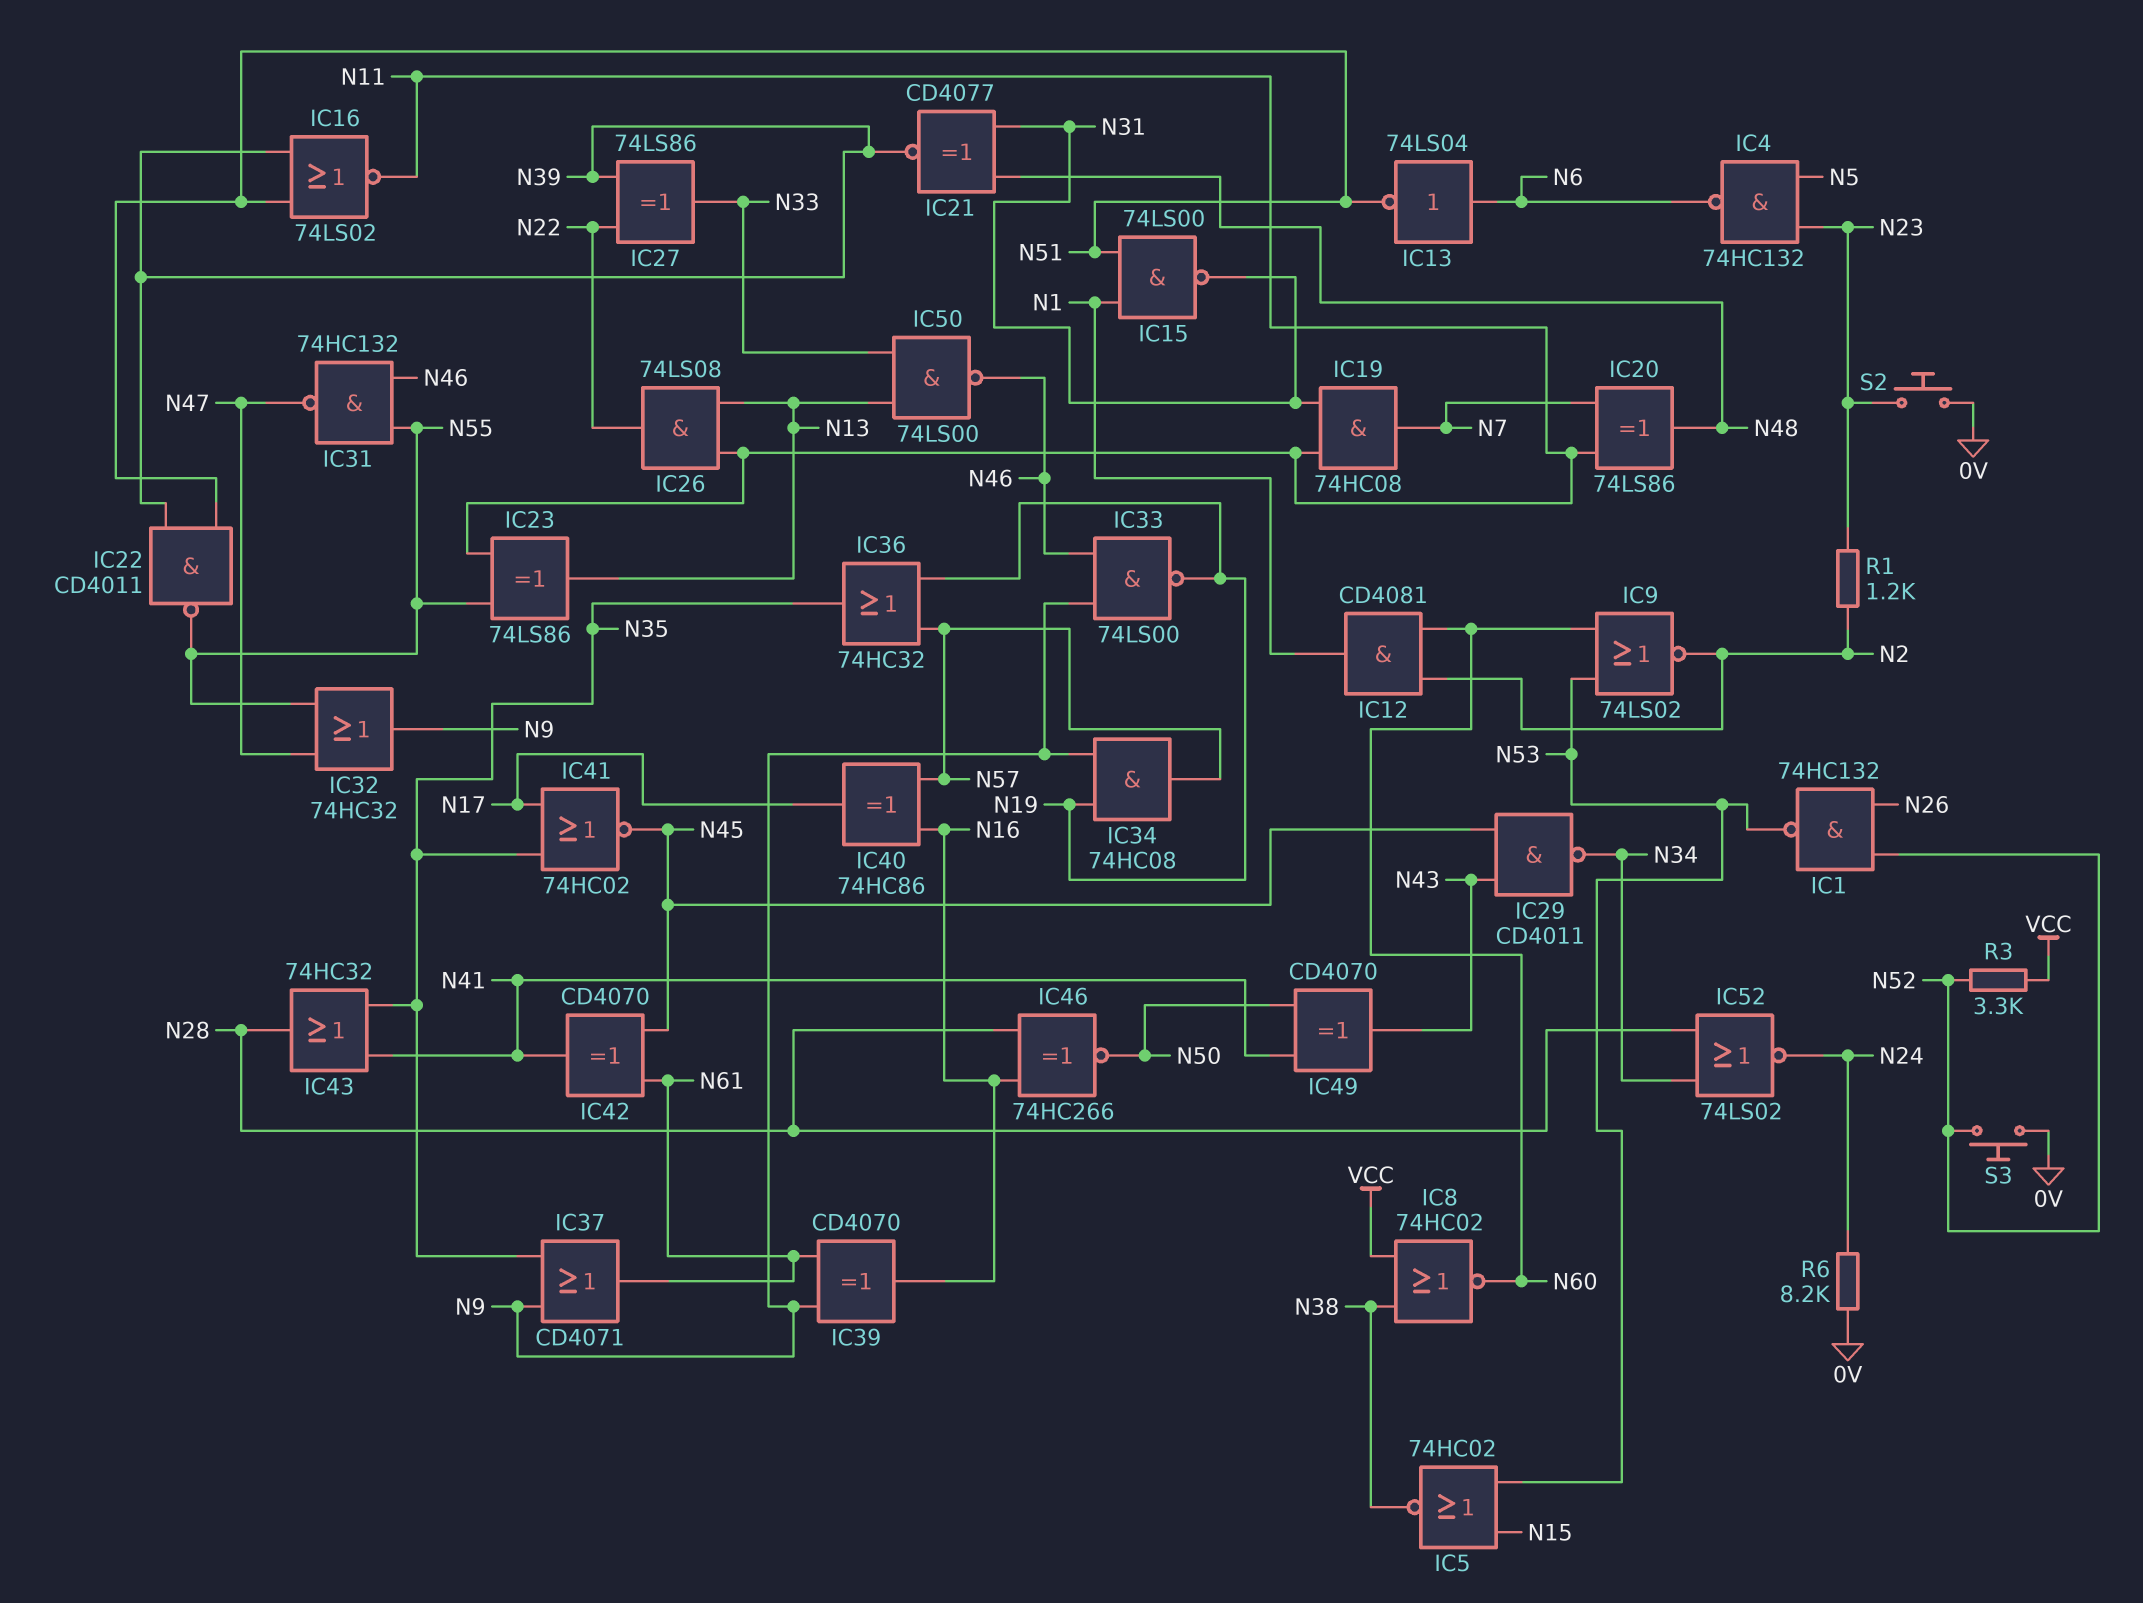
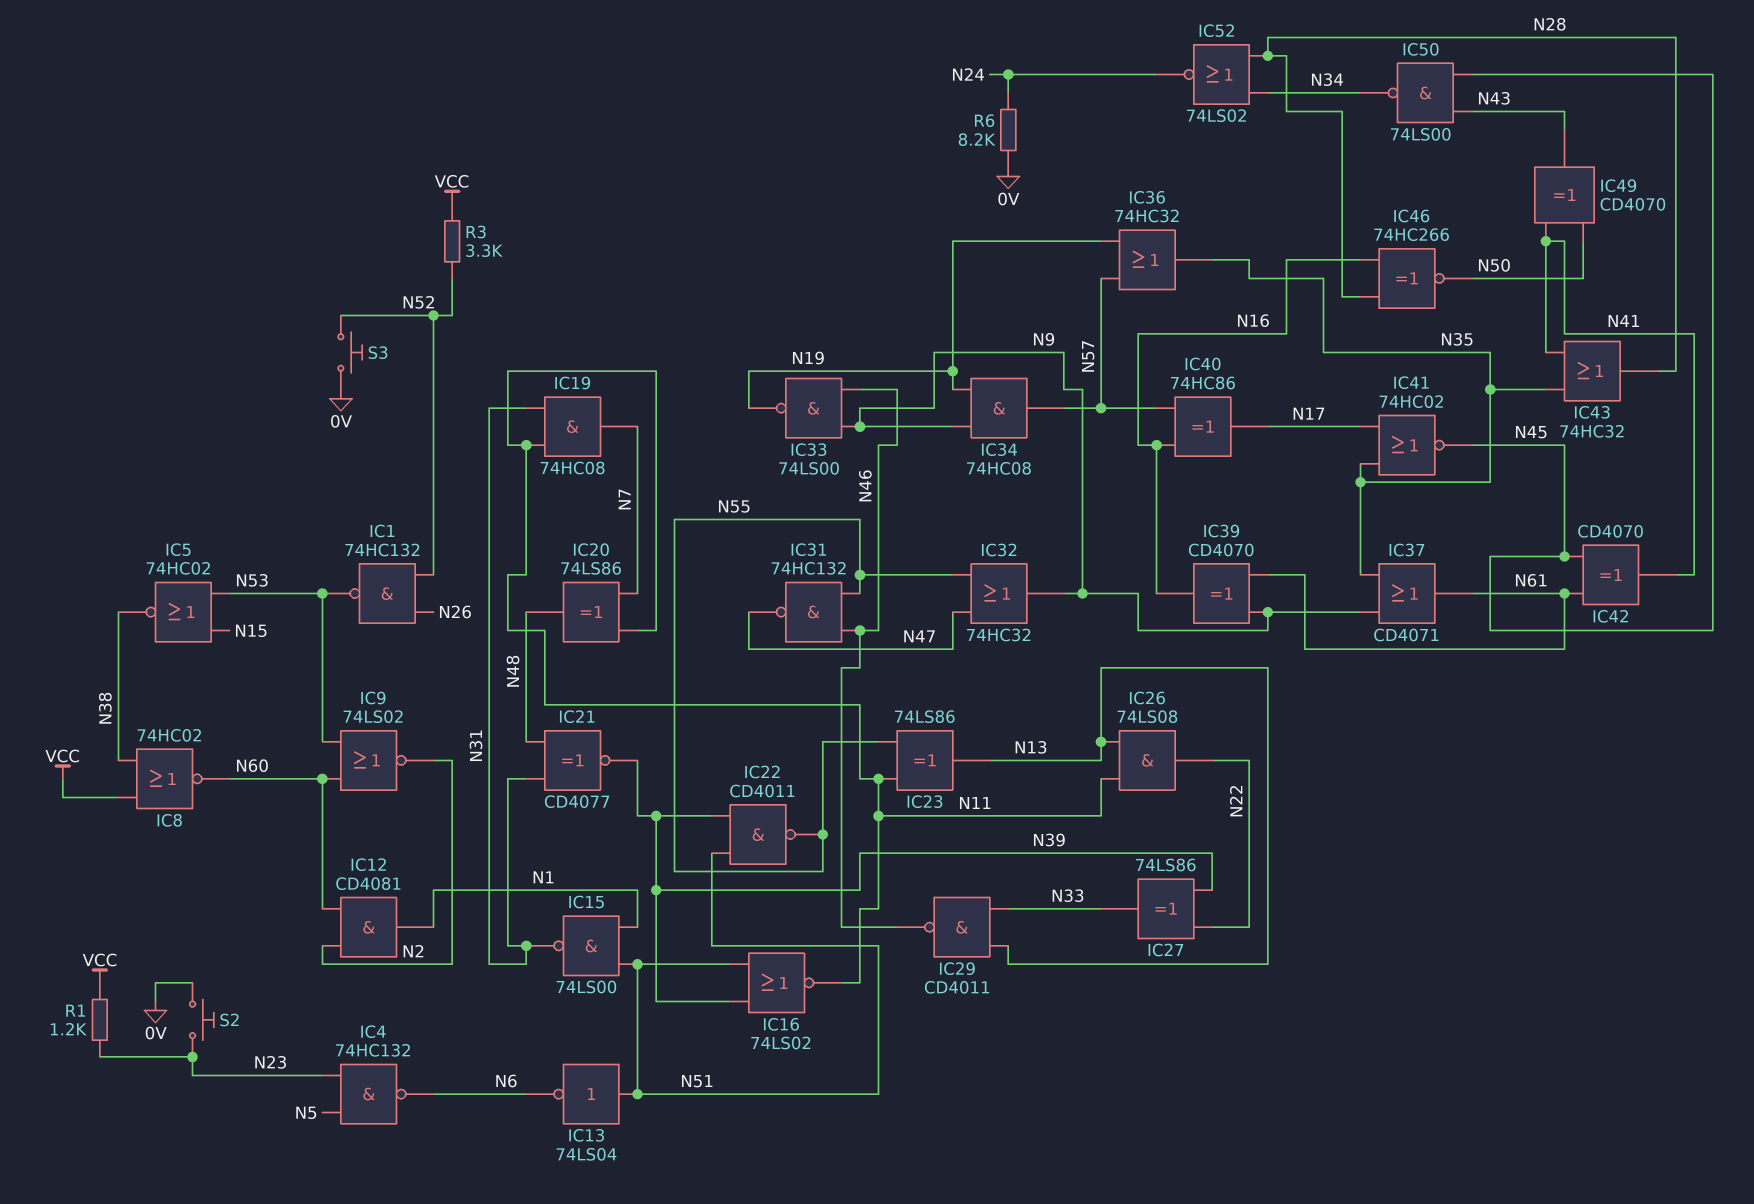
IC13: NOT 74LS04 (in N6, out N51) -> NOT 74LS04 (in N51, out N6)
IC29: NAND CD4011 (in N43, in N45, out N34) -> NAND CD4011 (in N13, in N33, out N46)
IC50: NAND 74LS00 (in N13, in N33, out N46) -> NAND 74LS00 (in N43, in N45, out N34)
R1: 1.2k (N2, N23) -> 1.2k (N23, VCC)

